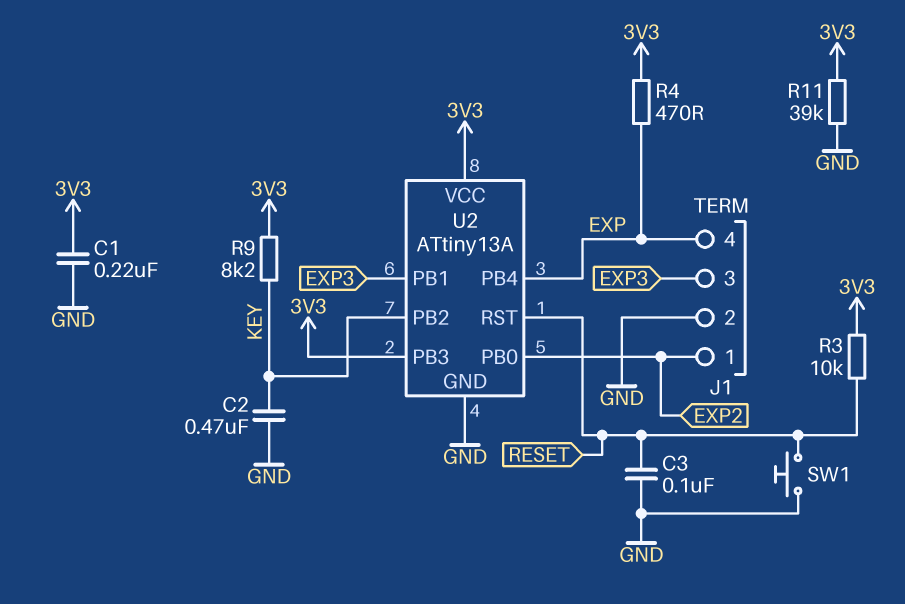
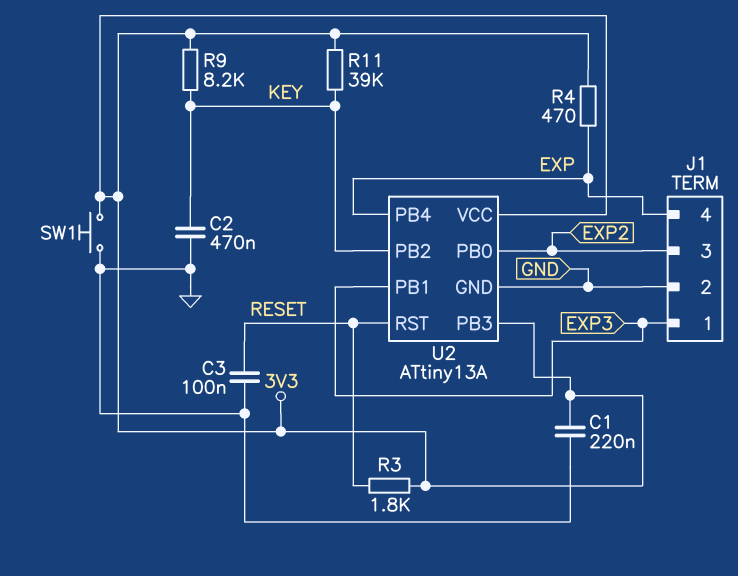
J1 pin 1: EXP2 -> EXP3
J1 pin 3: EXP3 -> EXP2
R3: 10k (3V3, RESET) -> 1.8k (3V3, RESET)
R11: 39k (3V3, GND) -> 39k (3V3, KEY)
SW1: button (GND, RESET) -> button (3V3, GND)

